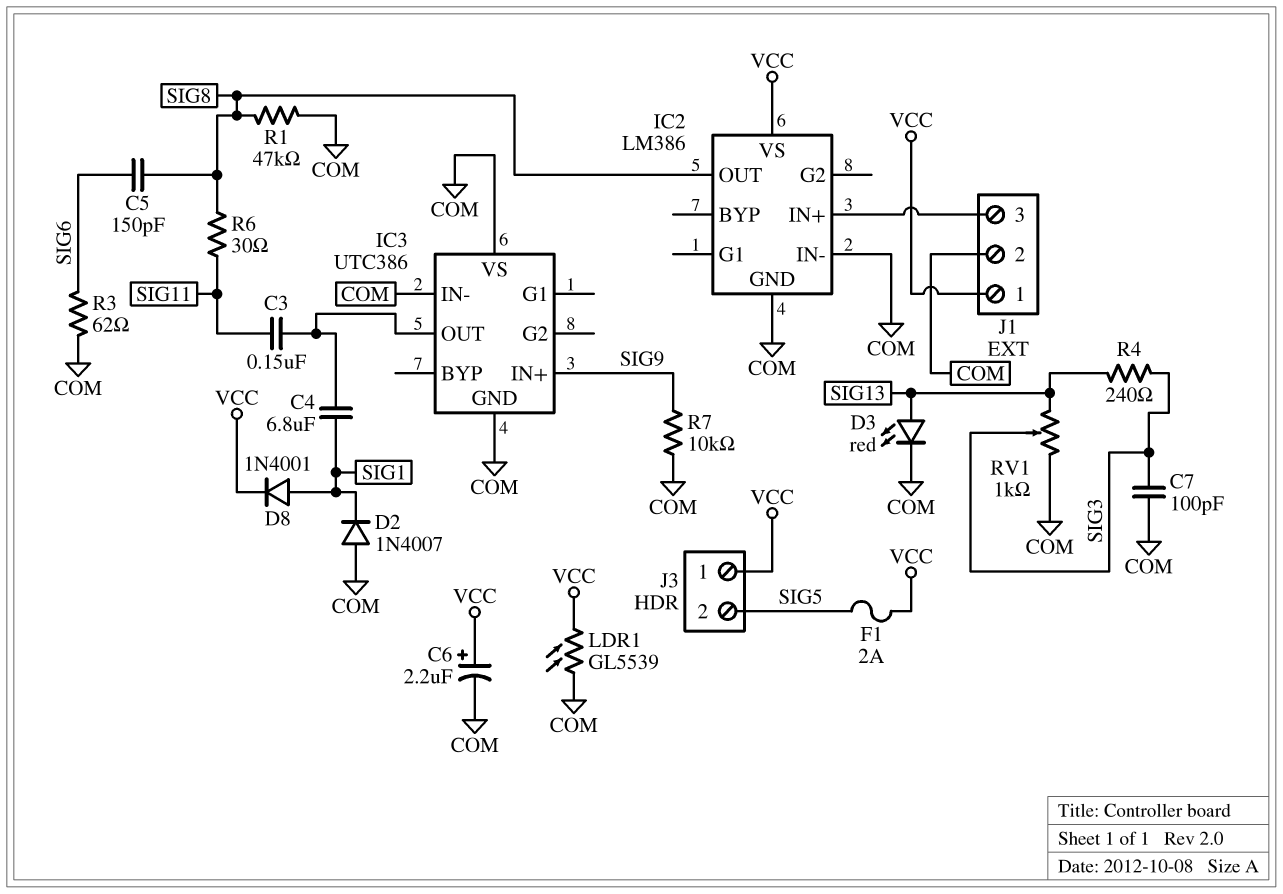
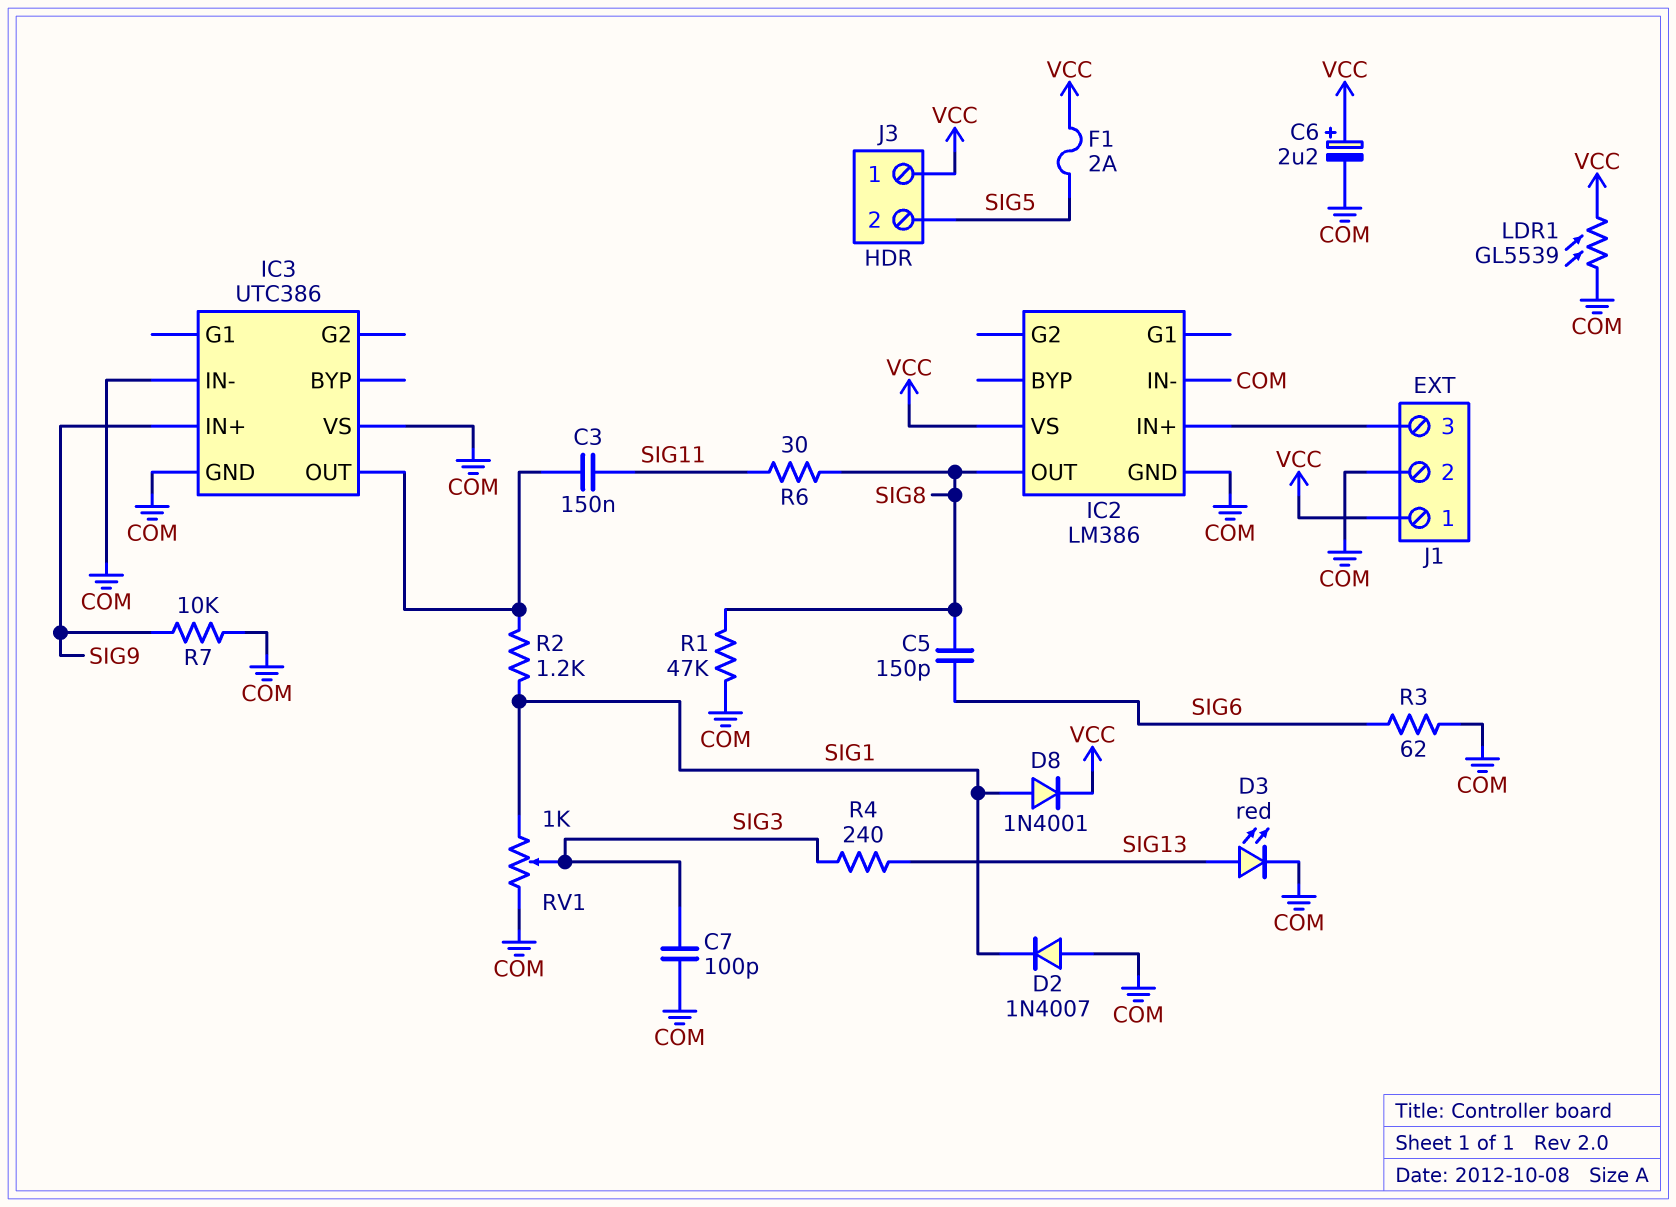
C4: 6.8uF (IC3/OUT, SIG1) -> none
R2: none -> 1.2k (IC3/OUT, SIG1)
RV1: 1k (COM, SIG13, wiper SIG3) -> 1k (COM, SIG1, wiper SIG3)

